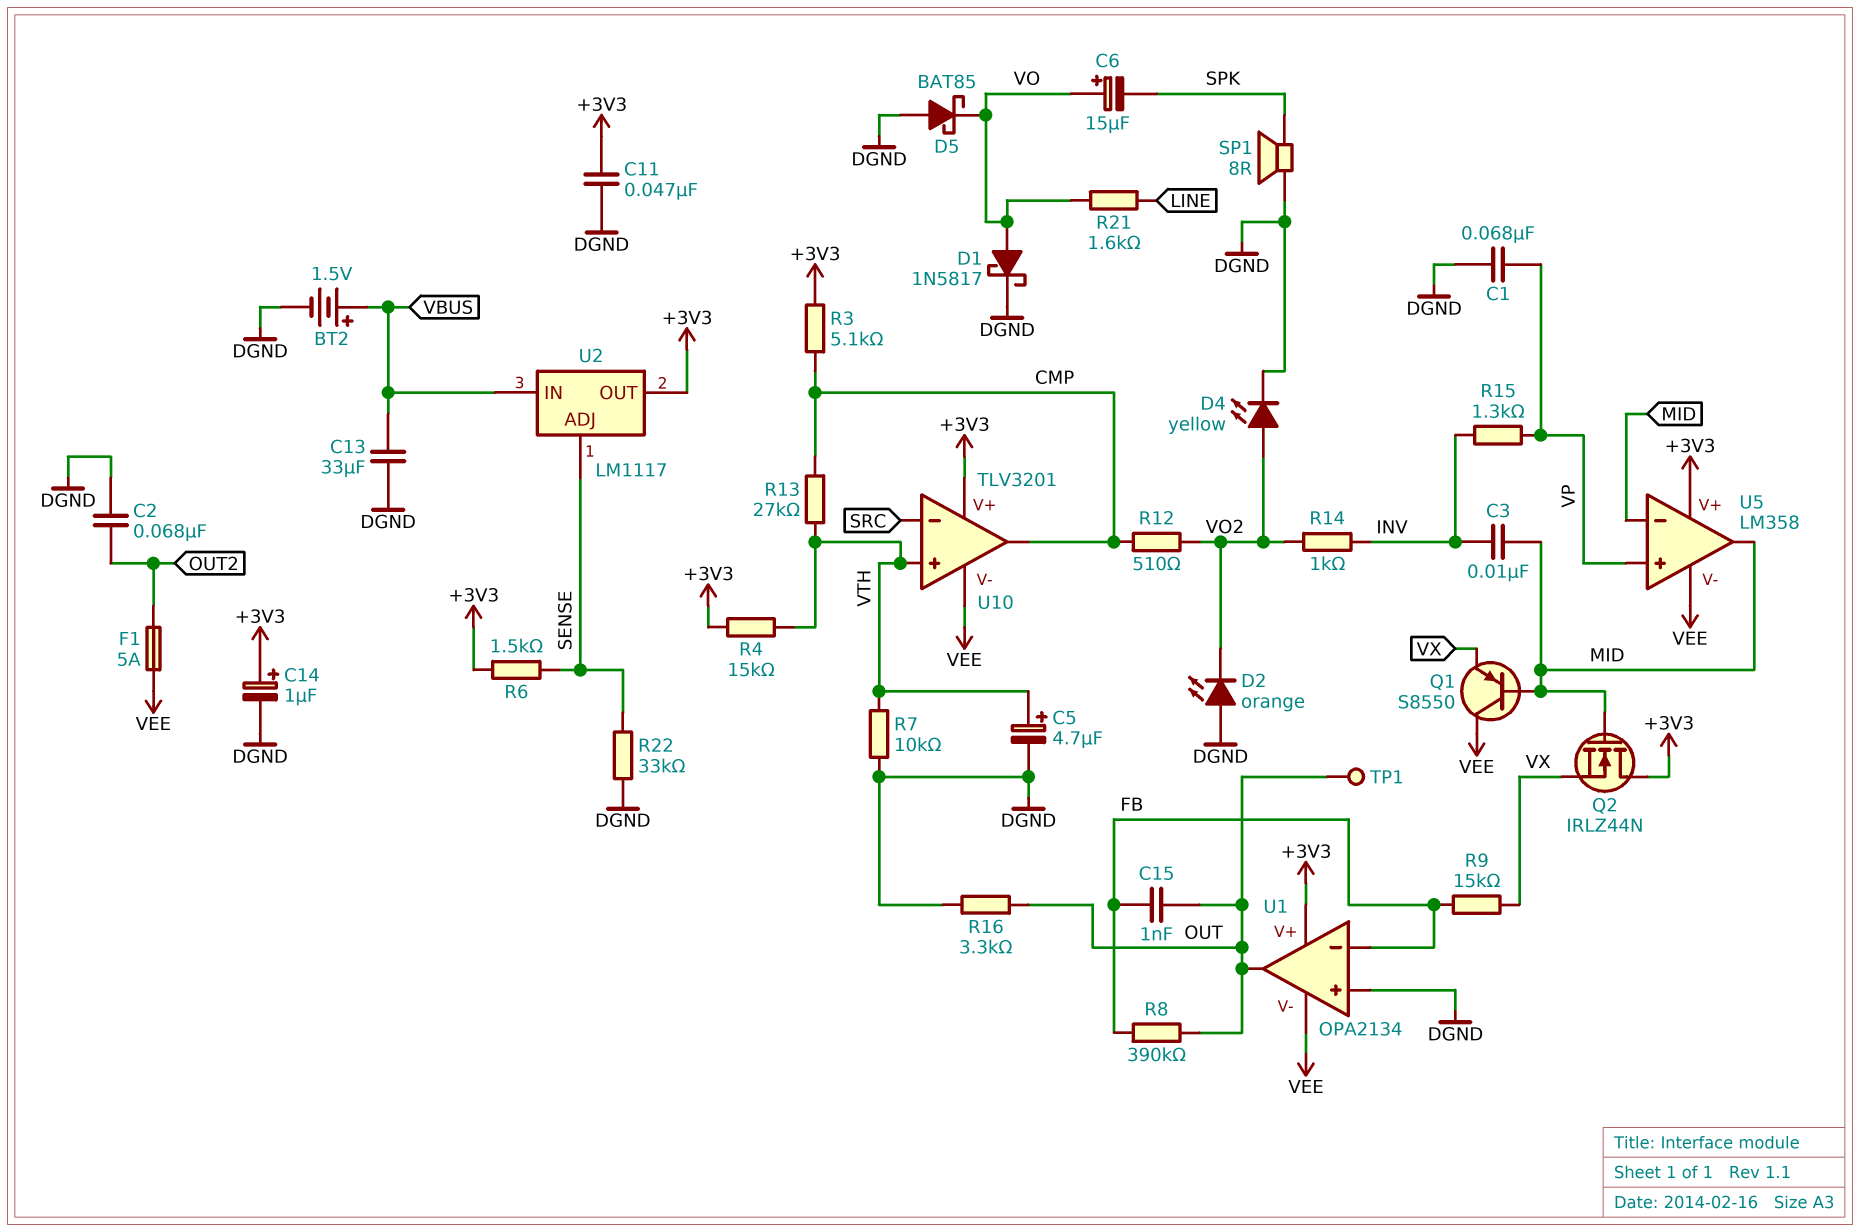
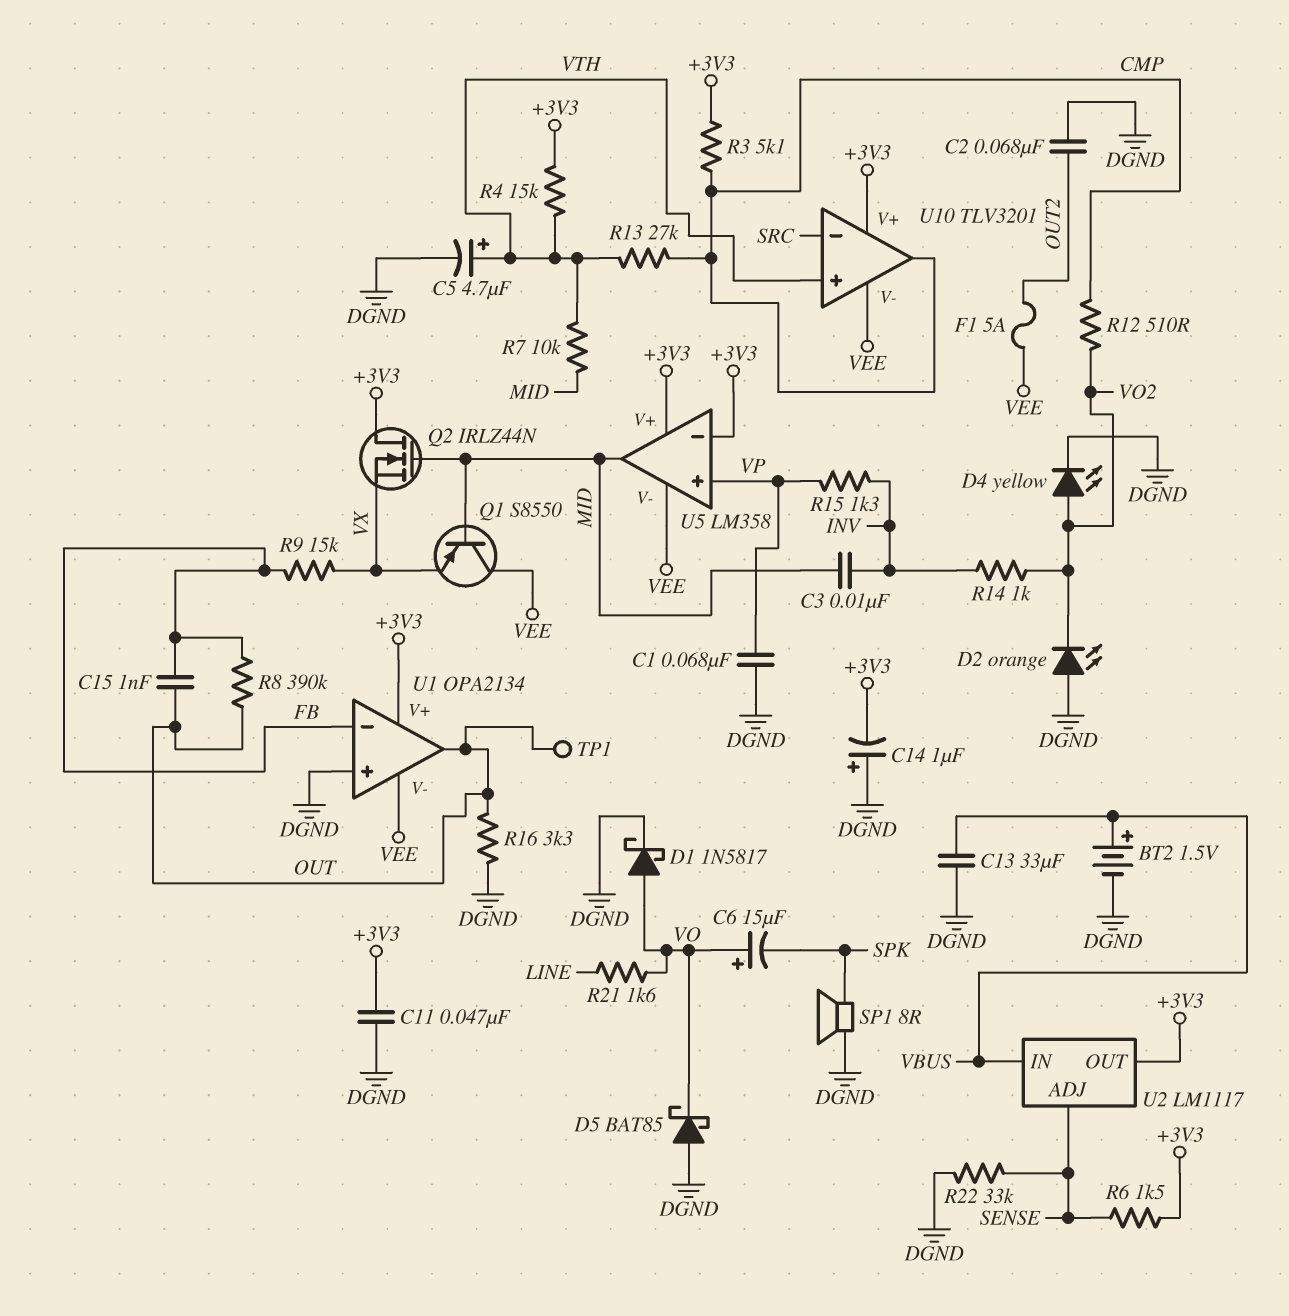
C14: 1uF (plus +3V3, minus DGND) -> 1uF (plus DGND, minus +3V3)
R7: 10k (DGND, VTH) -> 10k (MID, VTH)
U5 pin in-: MID -> +3V3

